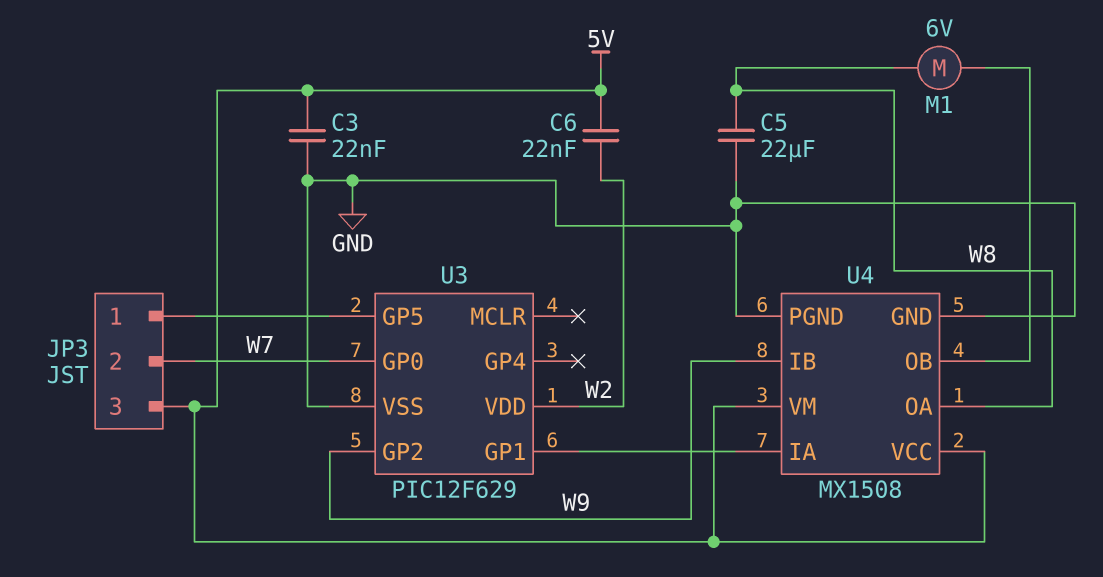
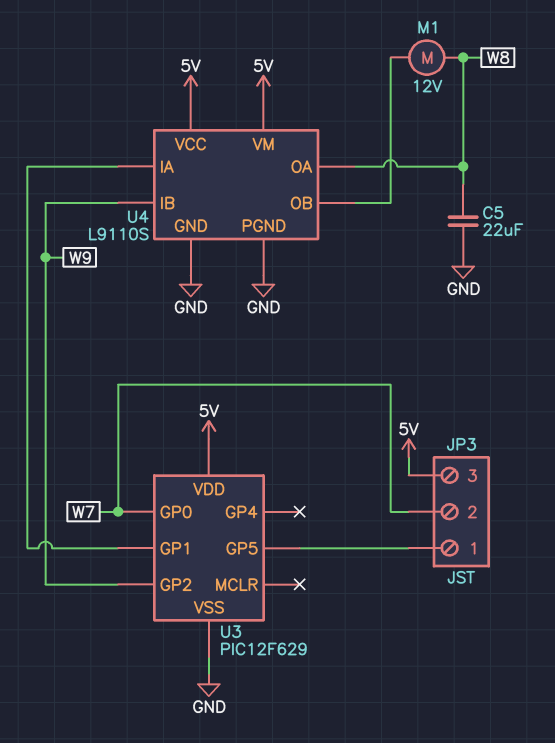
C3: 22nF (5V, GND) -> none
C6: 22nF (5V, W2) -> none
M1: motor 6V (U4/OB, W8) -> motor 12V (U4/OB, W8)
U3 pin VDD: W2 -> 5V
U4: MX1508 -> L9110S

